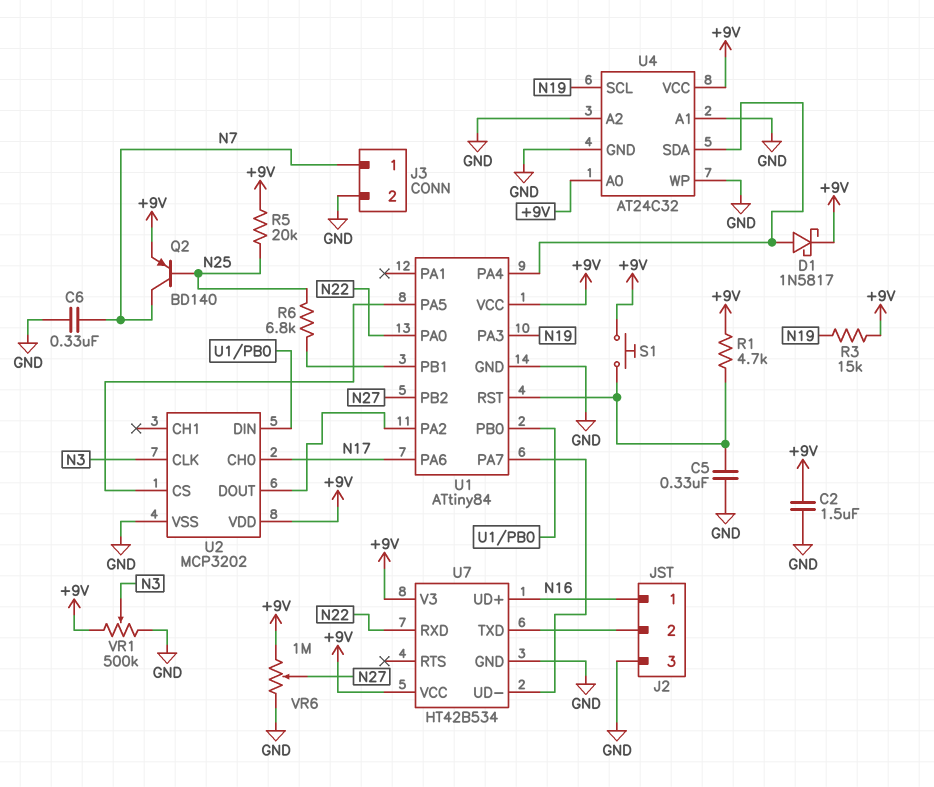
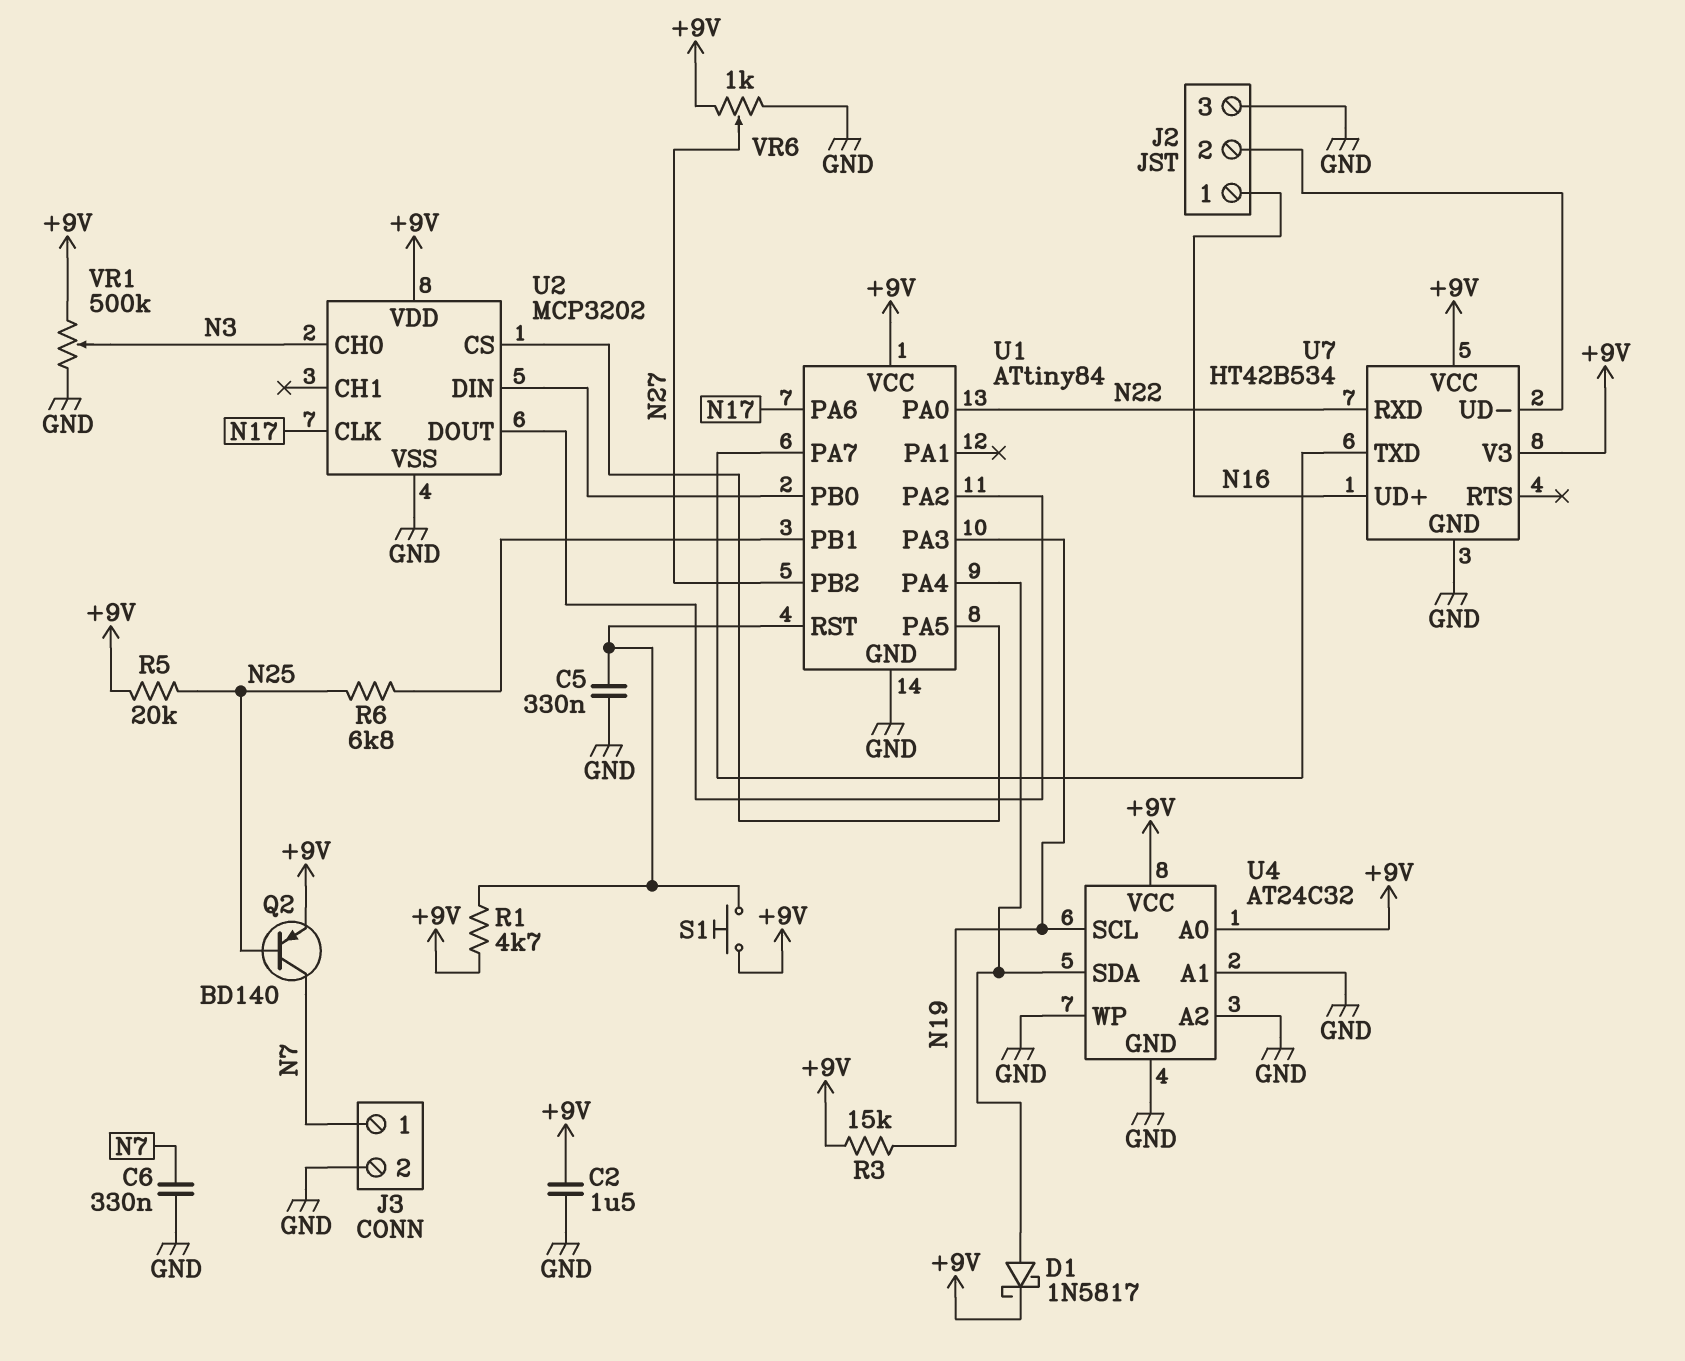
U2 pin CH0: N17 -> N3
U2 pin CLK: N3 -> N17
U7 pin TXD: J2/2 -> U1/PA7
U7 pin UD-: U1/PA7 -> J2/2
VR6: 1M (+9V, GND, wiper N27) -> 1k (+9V, GND, wiper N27)

